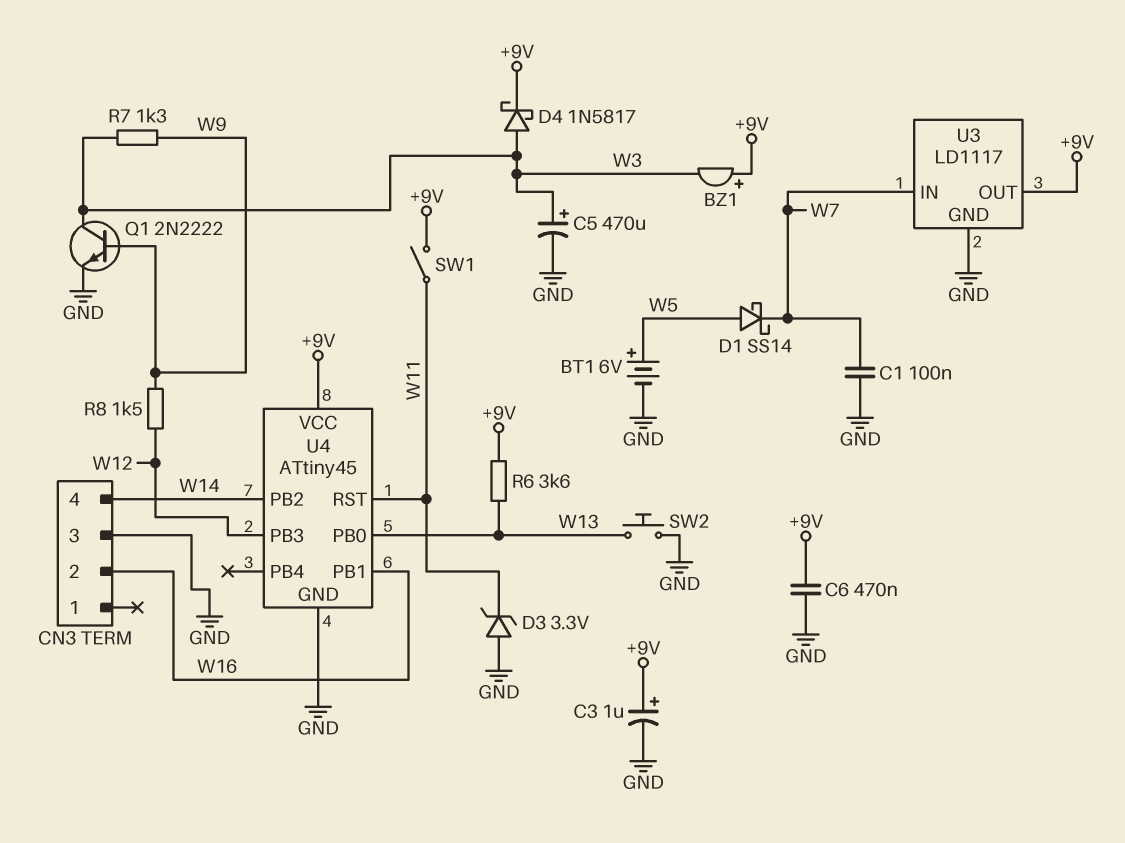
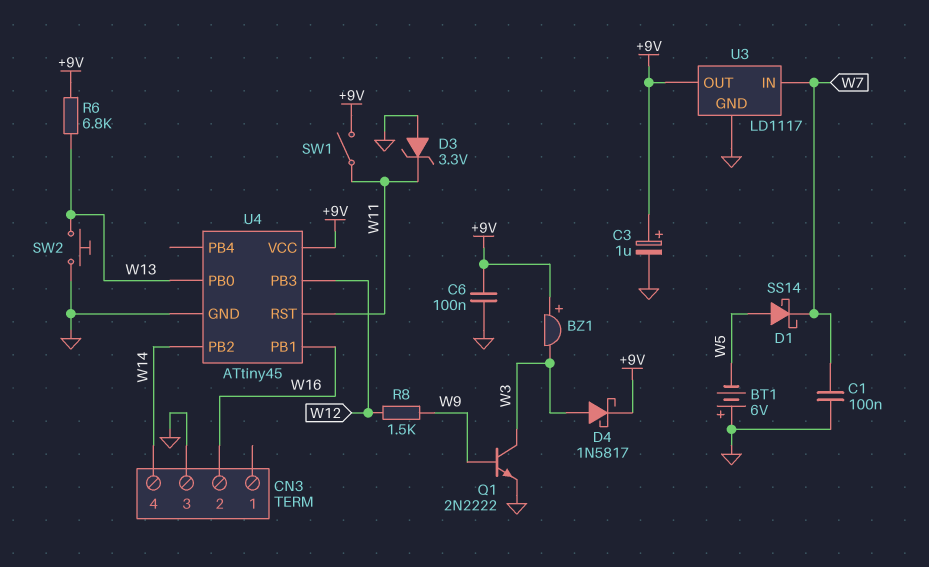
BT1: 6V (plus W5, minus GND) -> 6V (plus GND, minus W5)
C5: 470uF (plus W3, minus GND) -> none
C6: 470nF (+9V, GND) -> 100nF (+9V, GND)
R6: 3.6k (+9V, W13) -> 6.8k (+9V, W13)
R7: 1.3k (W3, W9) -> none

